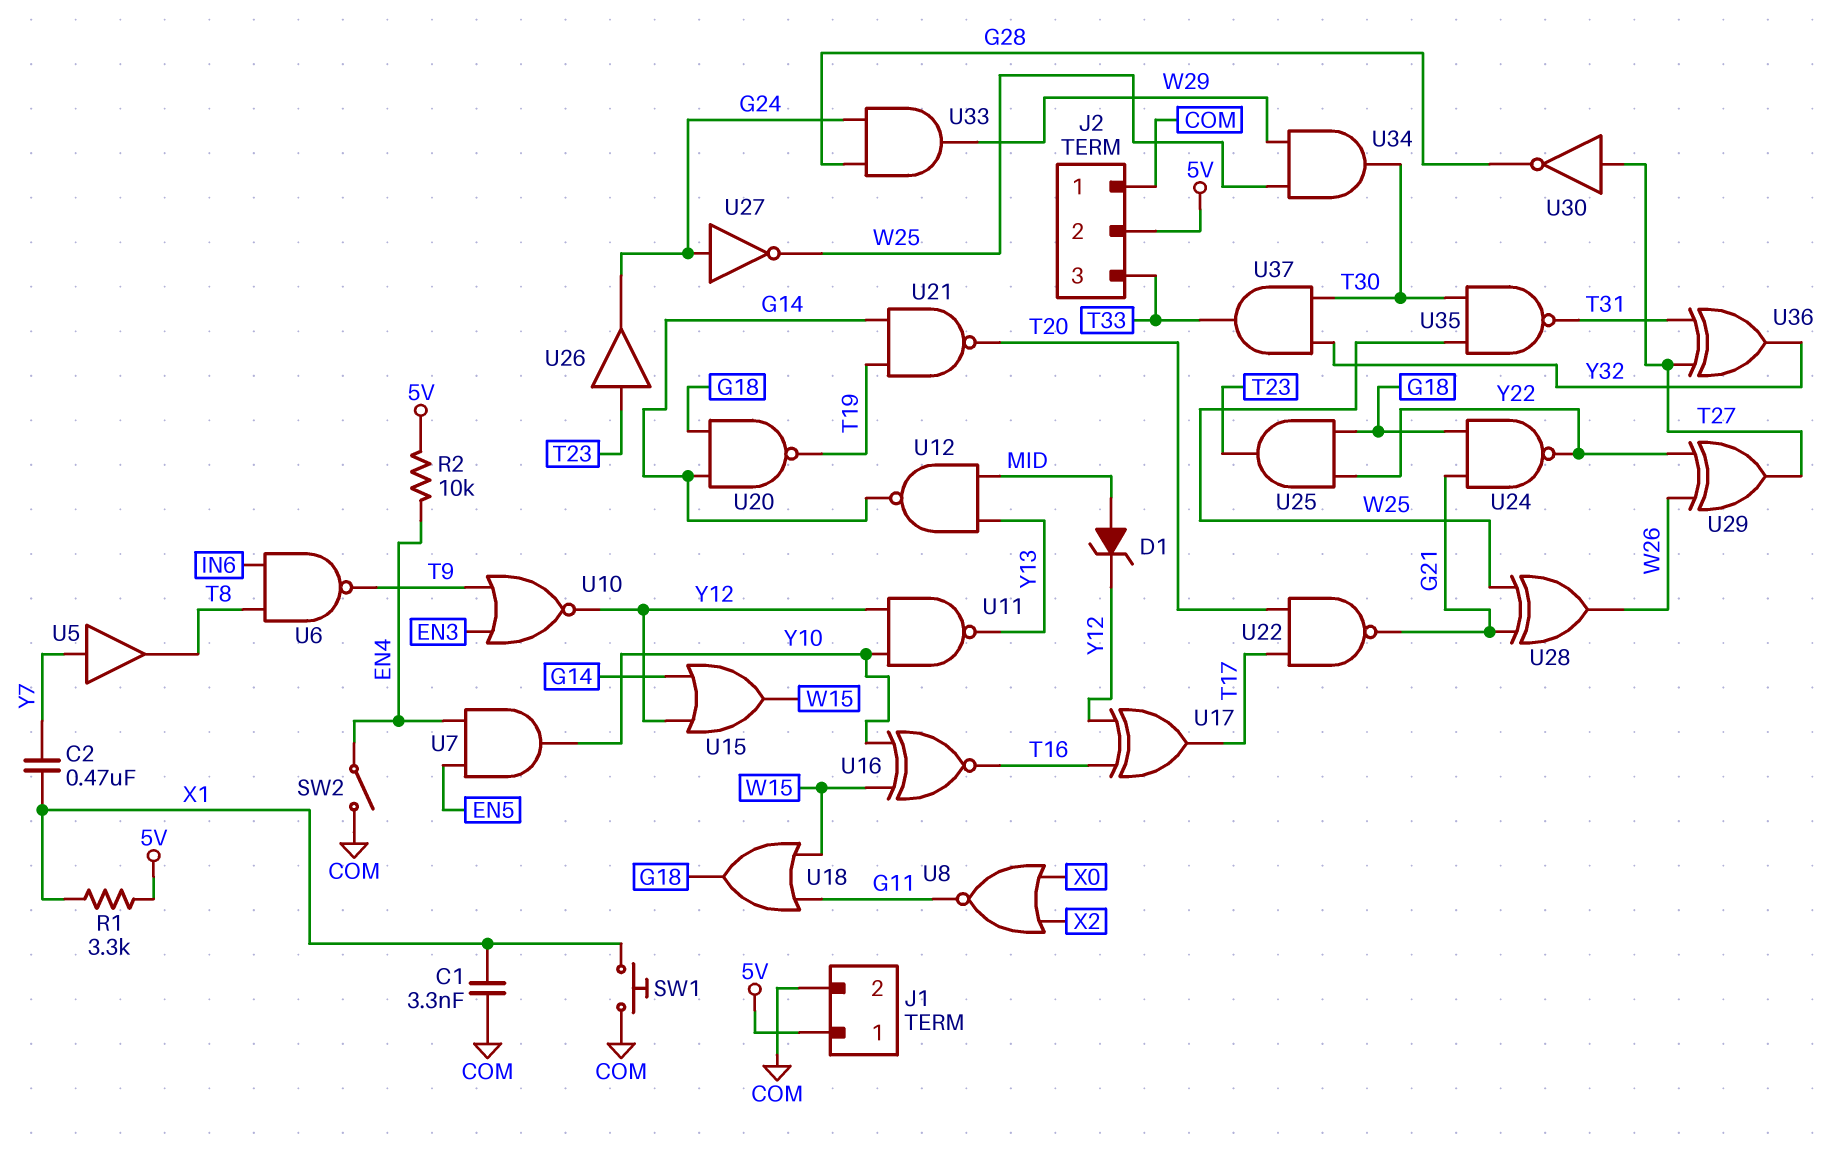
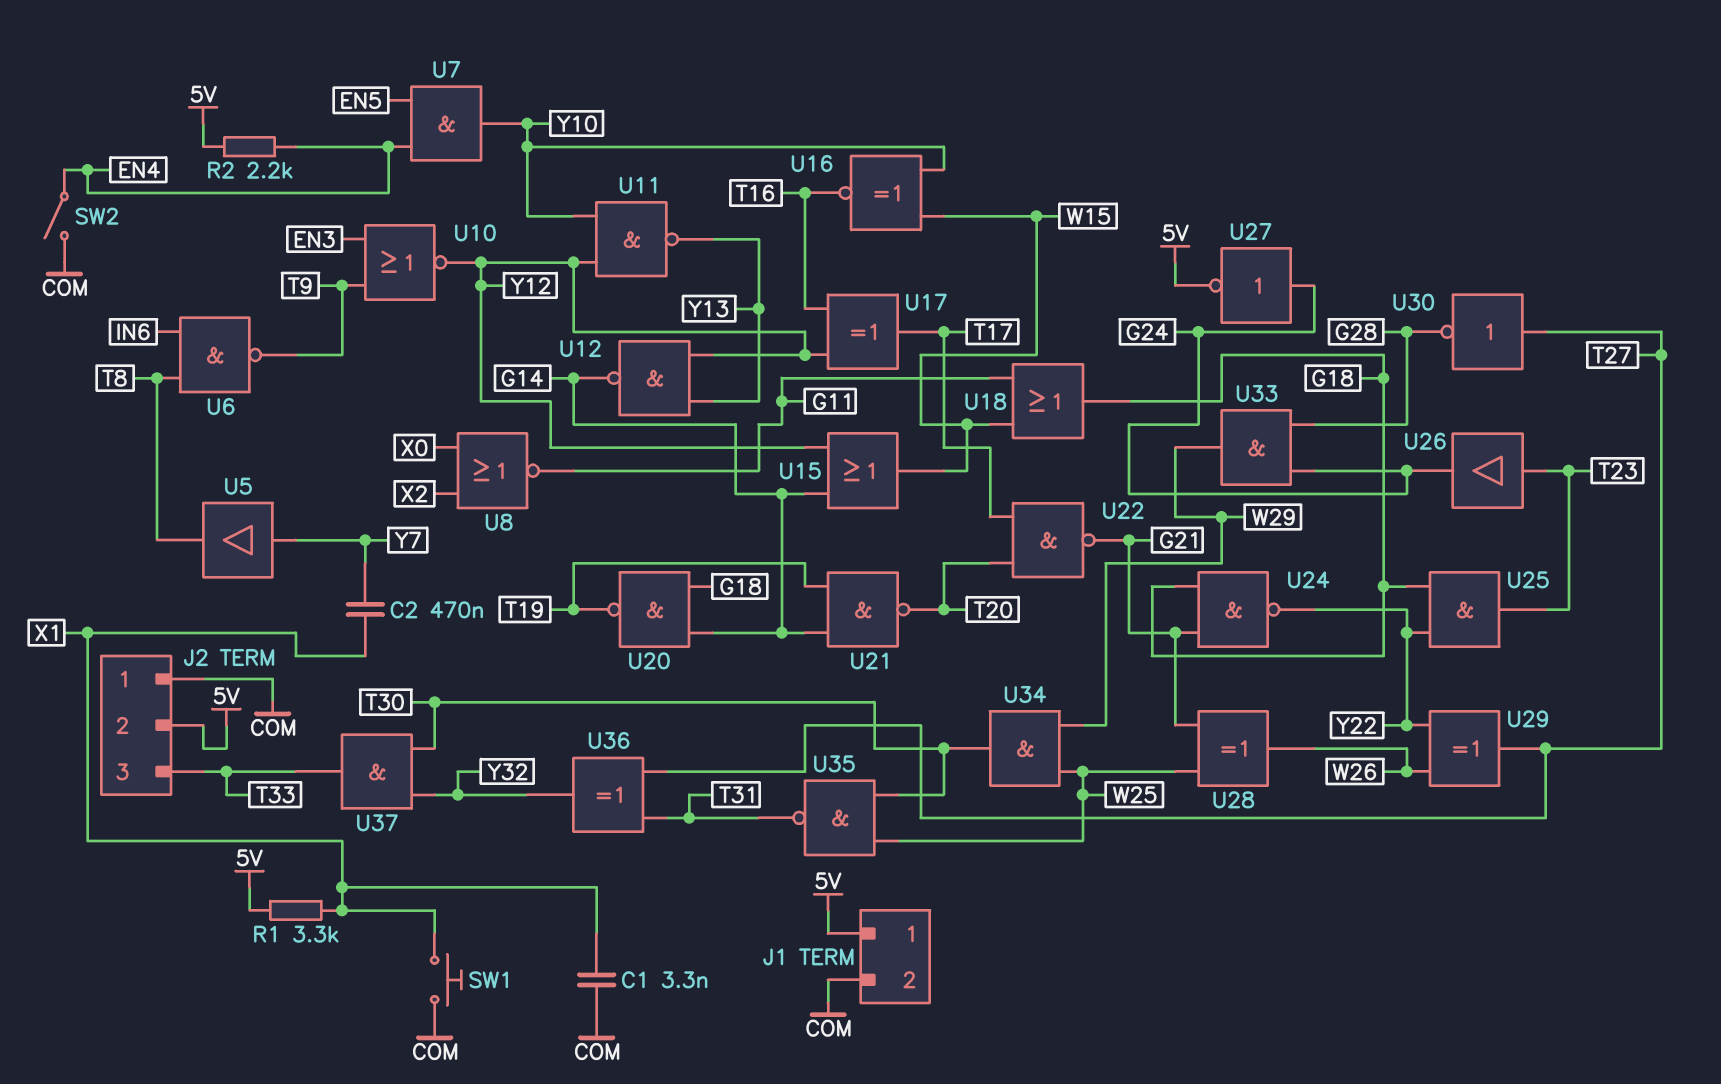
D1: zener (A MID, K Y12) -> none
R2: 10k (5V, EN4) -> 2.2k (5V, EN4)
U12: NAND (in MID, in Y13, out G14) -> NAND (in Y12, in Y13, out G14)
U27: NOT (in G24, out W25) -> NOT (in G24, out 5V)

